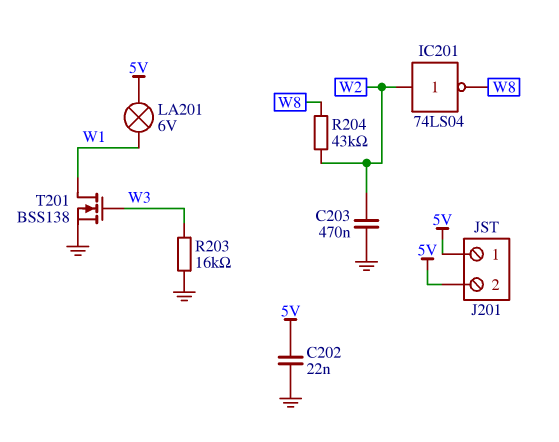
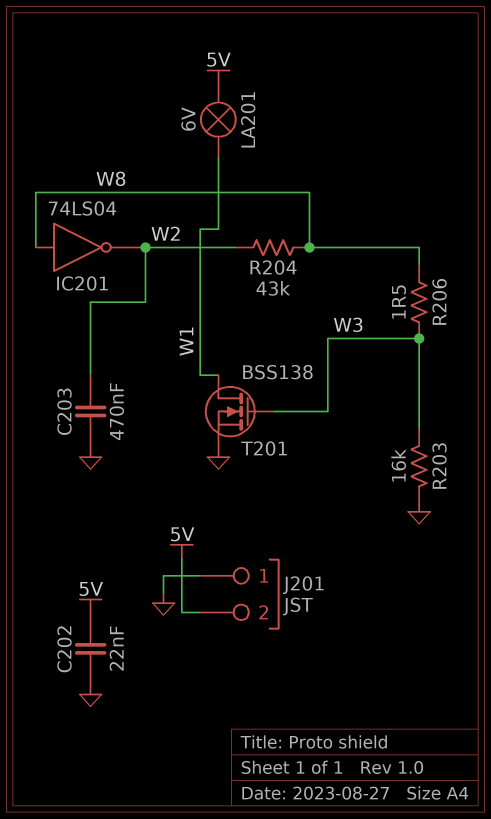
IC201: NOT 74LS04 (in W2, out W8) -> NOT 74LS04 (in W8, out W2)
J201 pin 1: 5V -> GND
R206: none -> 1.5 (W3, W8)

